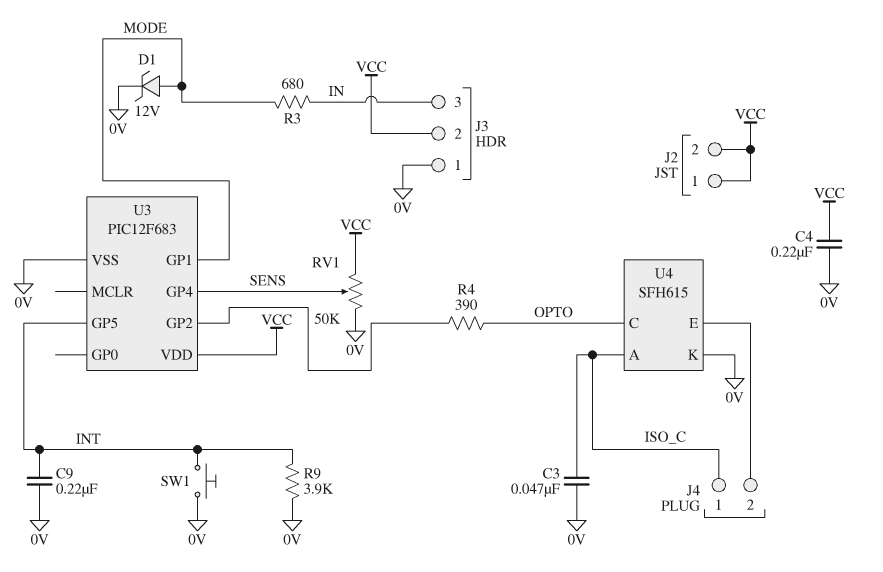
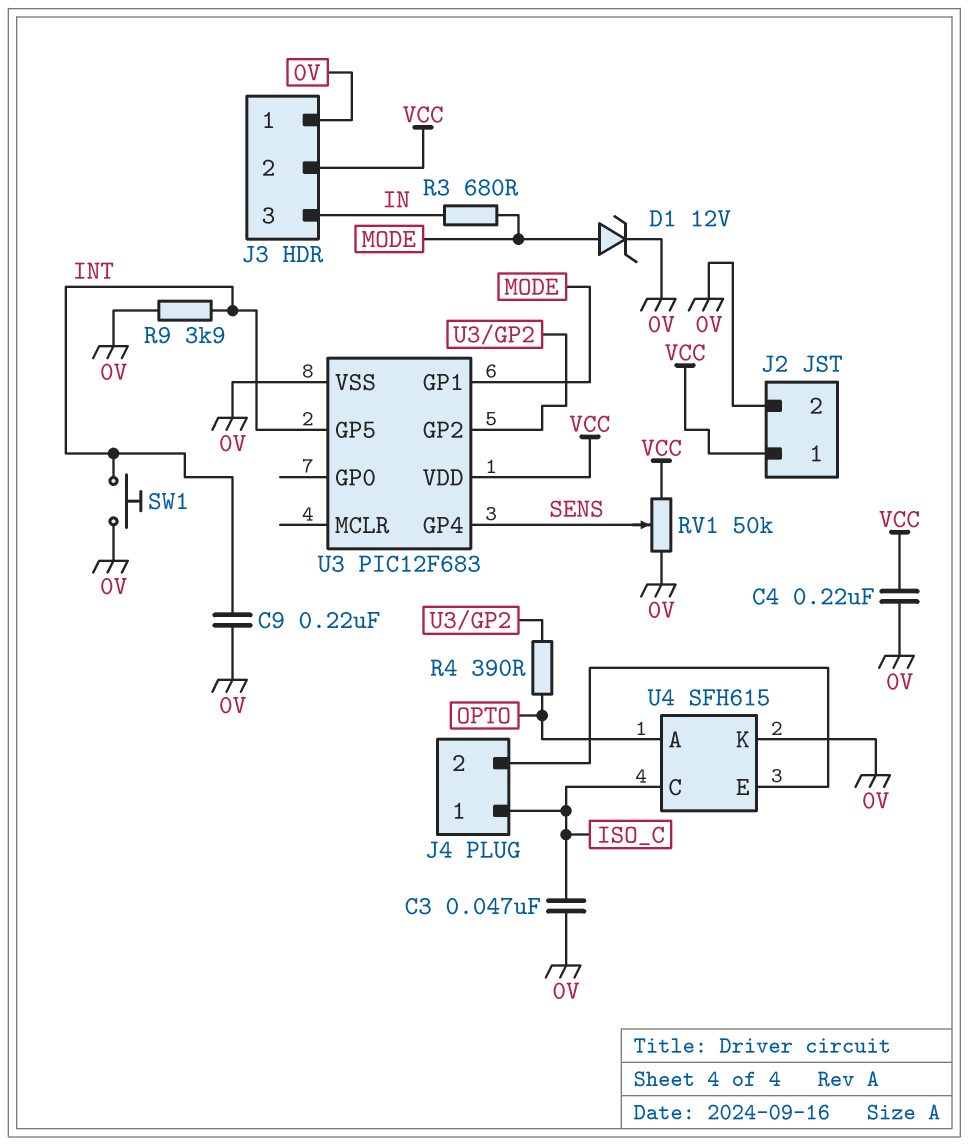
J2 pin 2: VCC -> 0V
U4 pin A: ISO_C -> OPTO
U4 pin C: OPTO -> ISO_C

